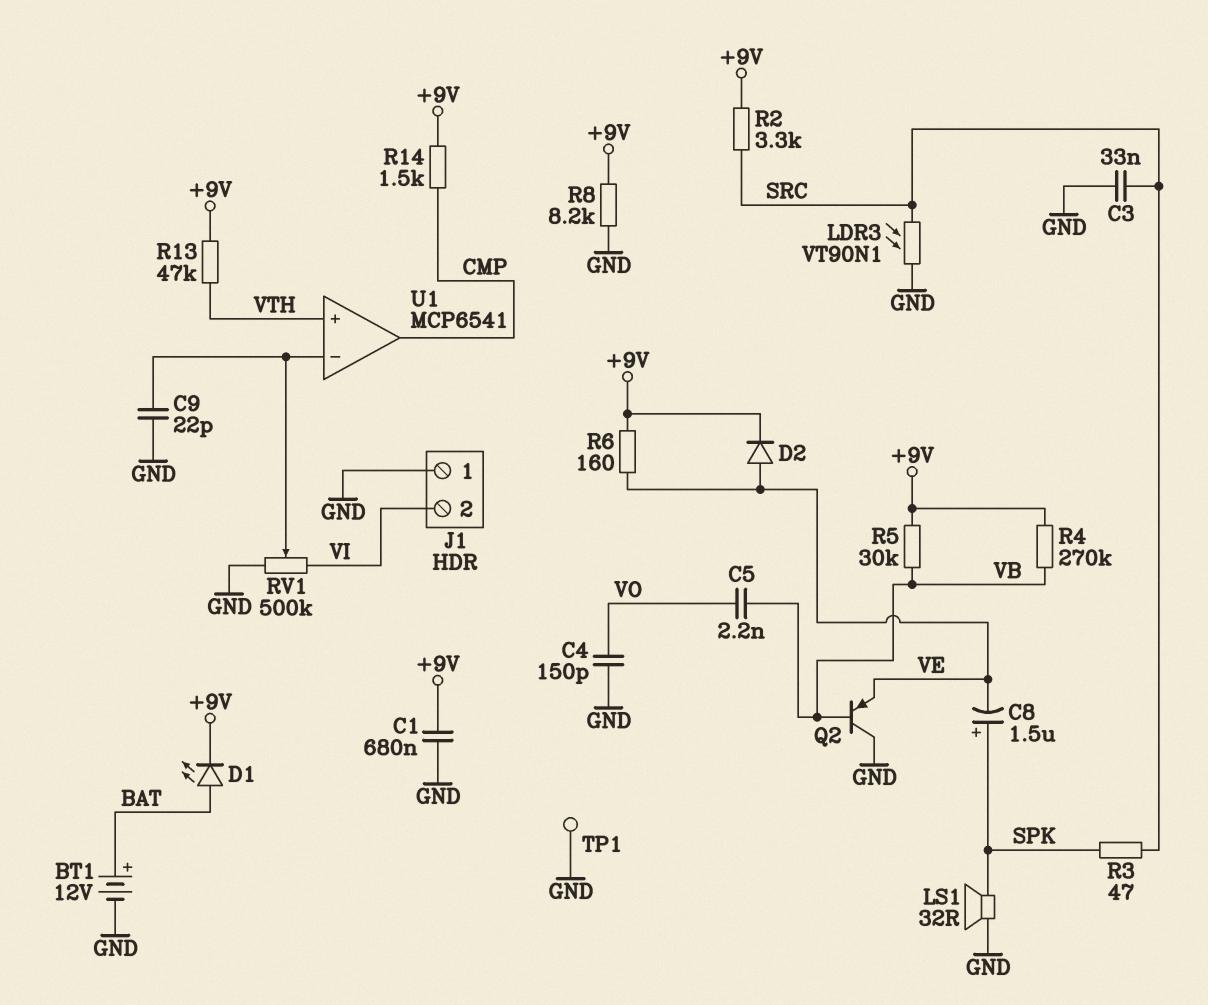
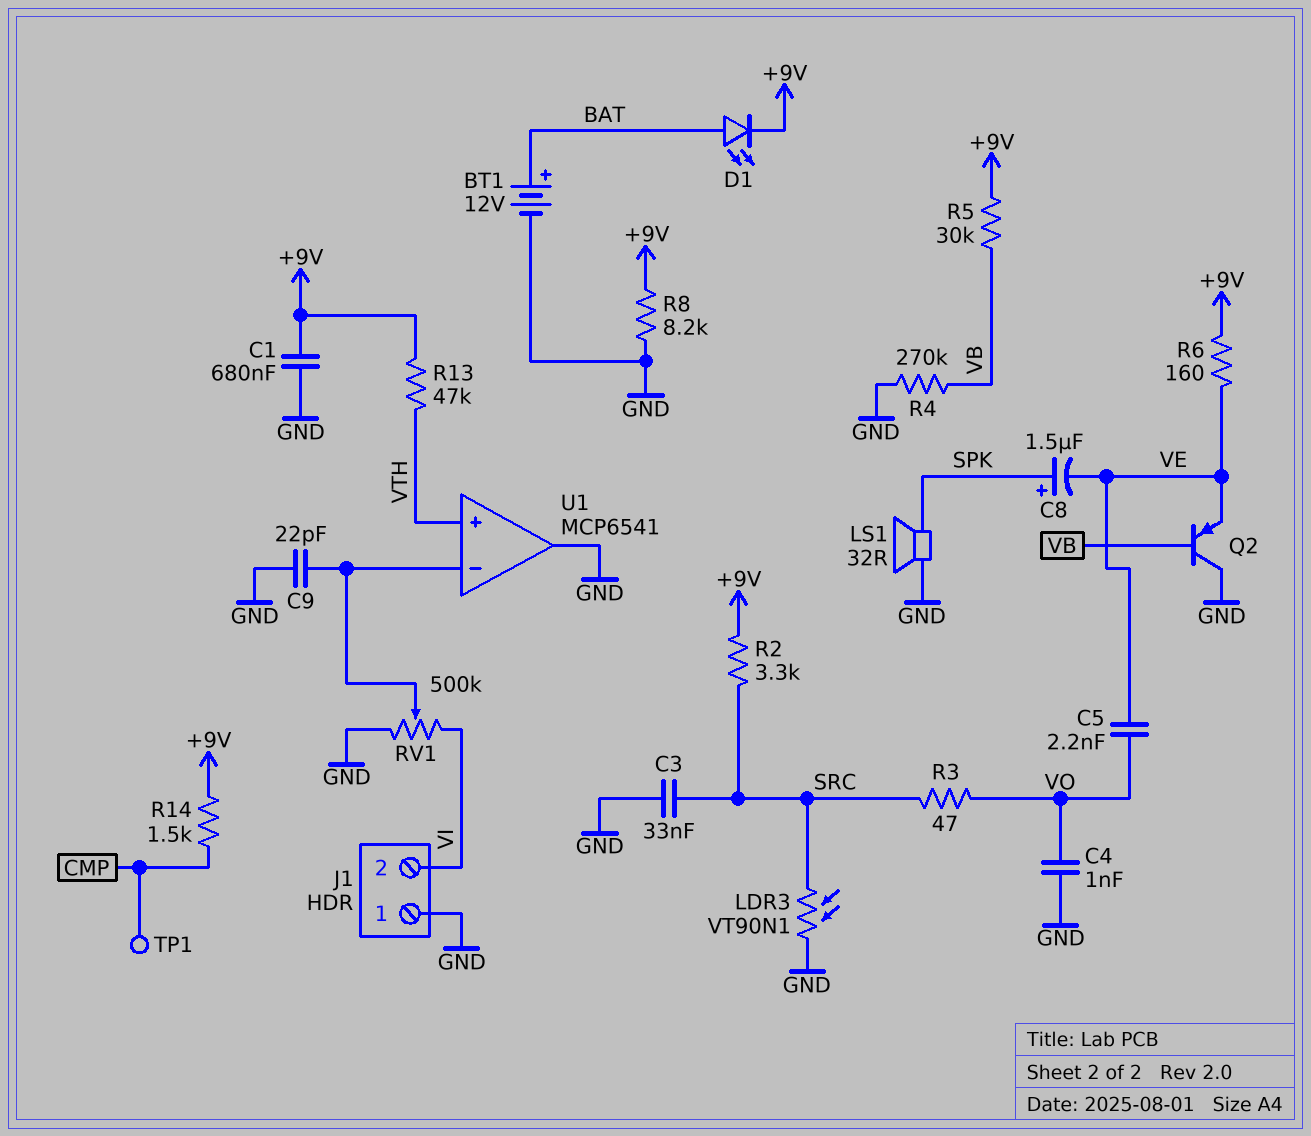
C4: 150pF (GND, VO) -> 1nF (GND, VO)
C5: 2.2nF (VB, VO) -> 2.2nF (VE, VO)
D2: diode (A VE, K +9V) -> none
R3: 47 (SPK, SRC) -> 47 (SRC, VO)
R4: 270k (+9V, VB) -> 270k (GND, VB)
TP1: test point (GND) -> test point (CMP)
U1 pin out: CMP -> GND

